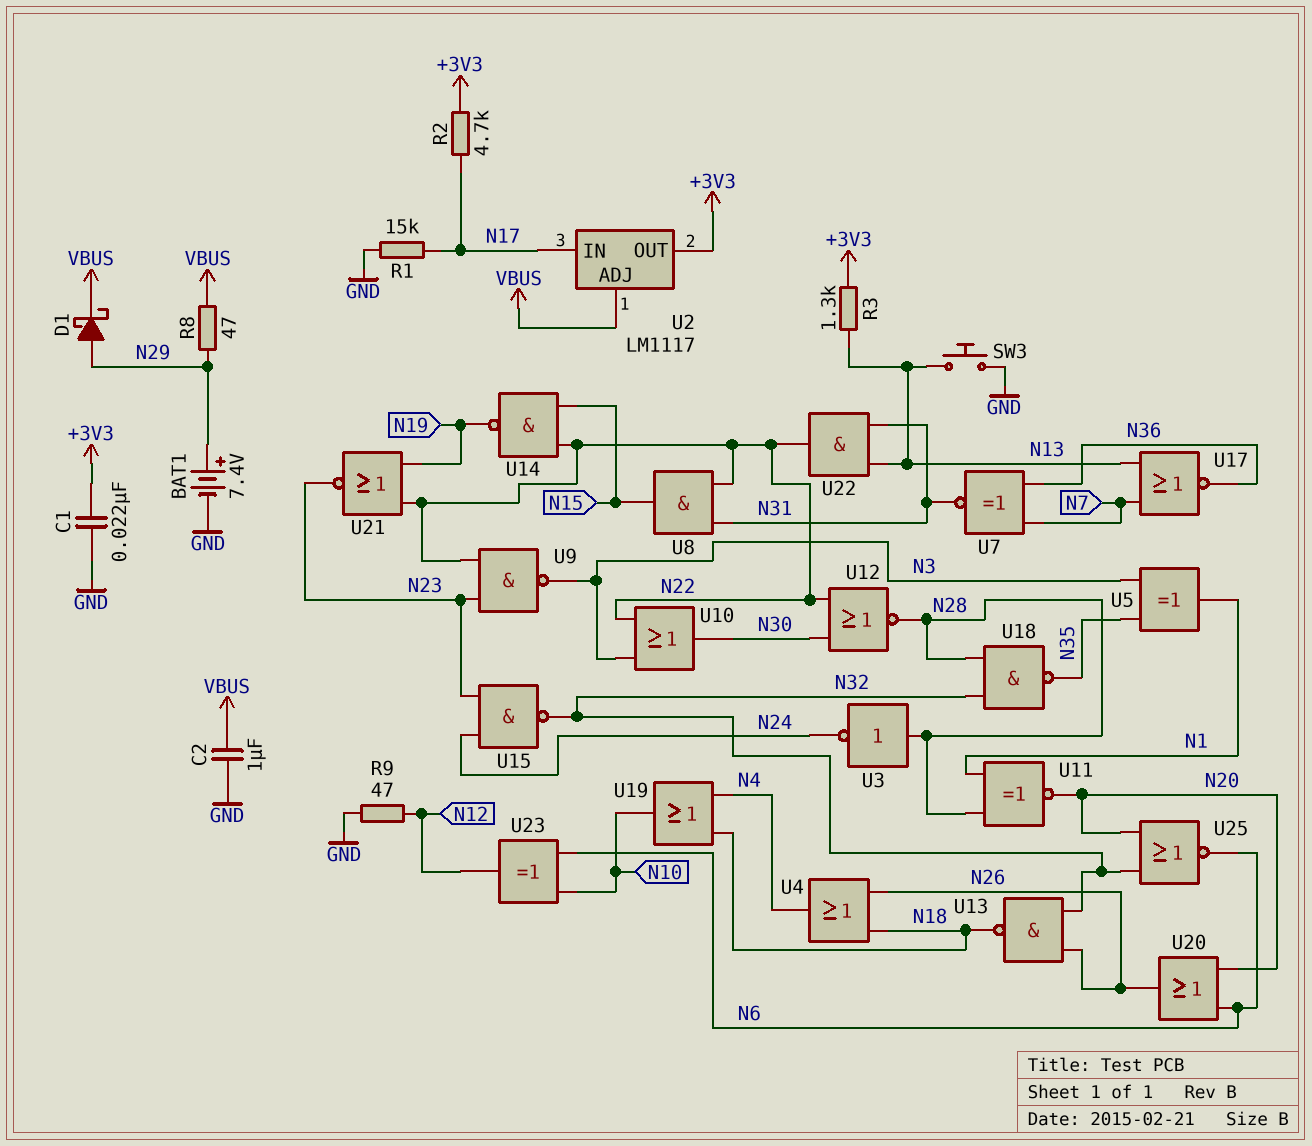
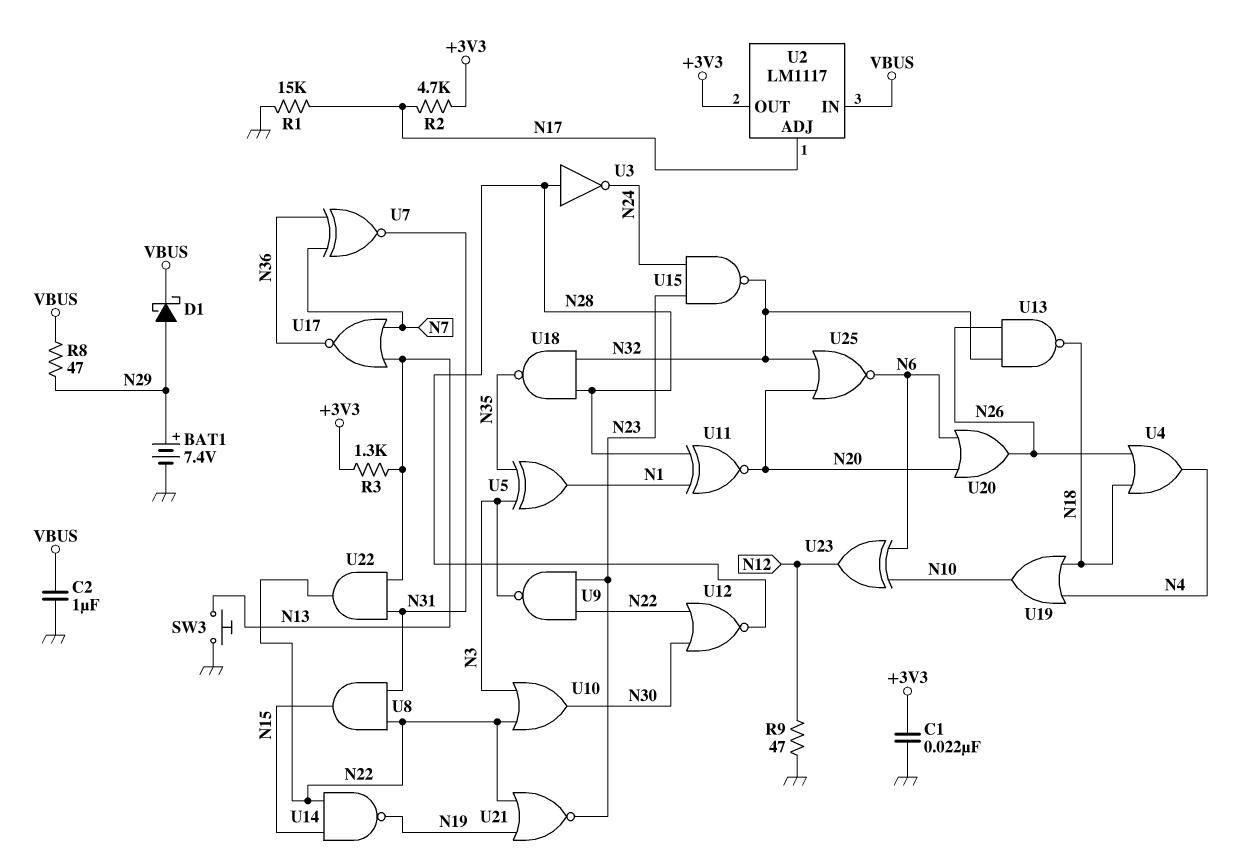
U2 pin ADJ: VBUS -> N17
U2 pin IN: N17 -> VBUS

